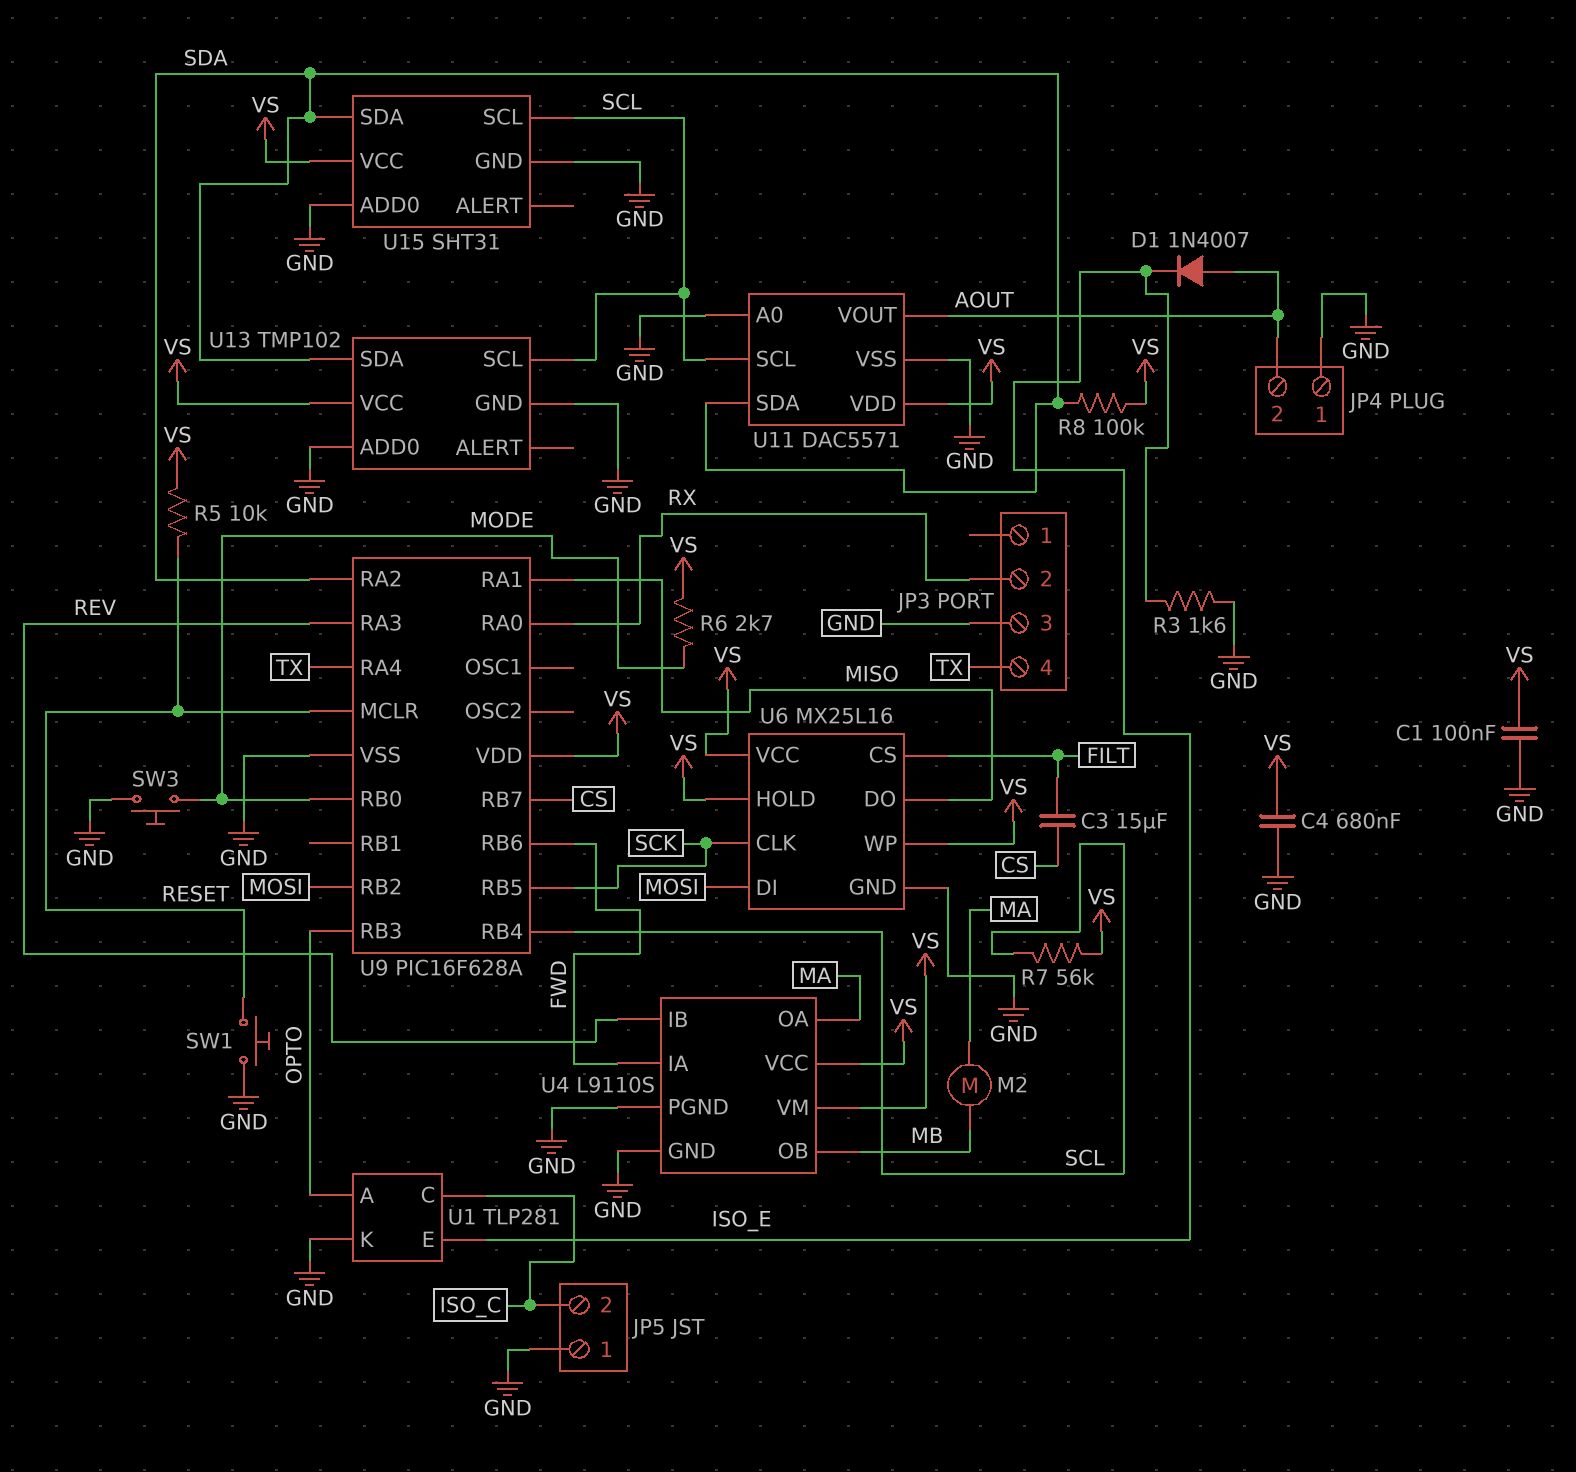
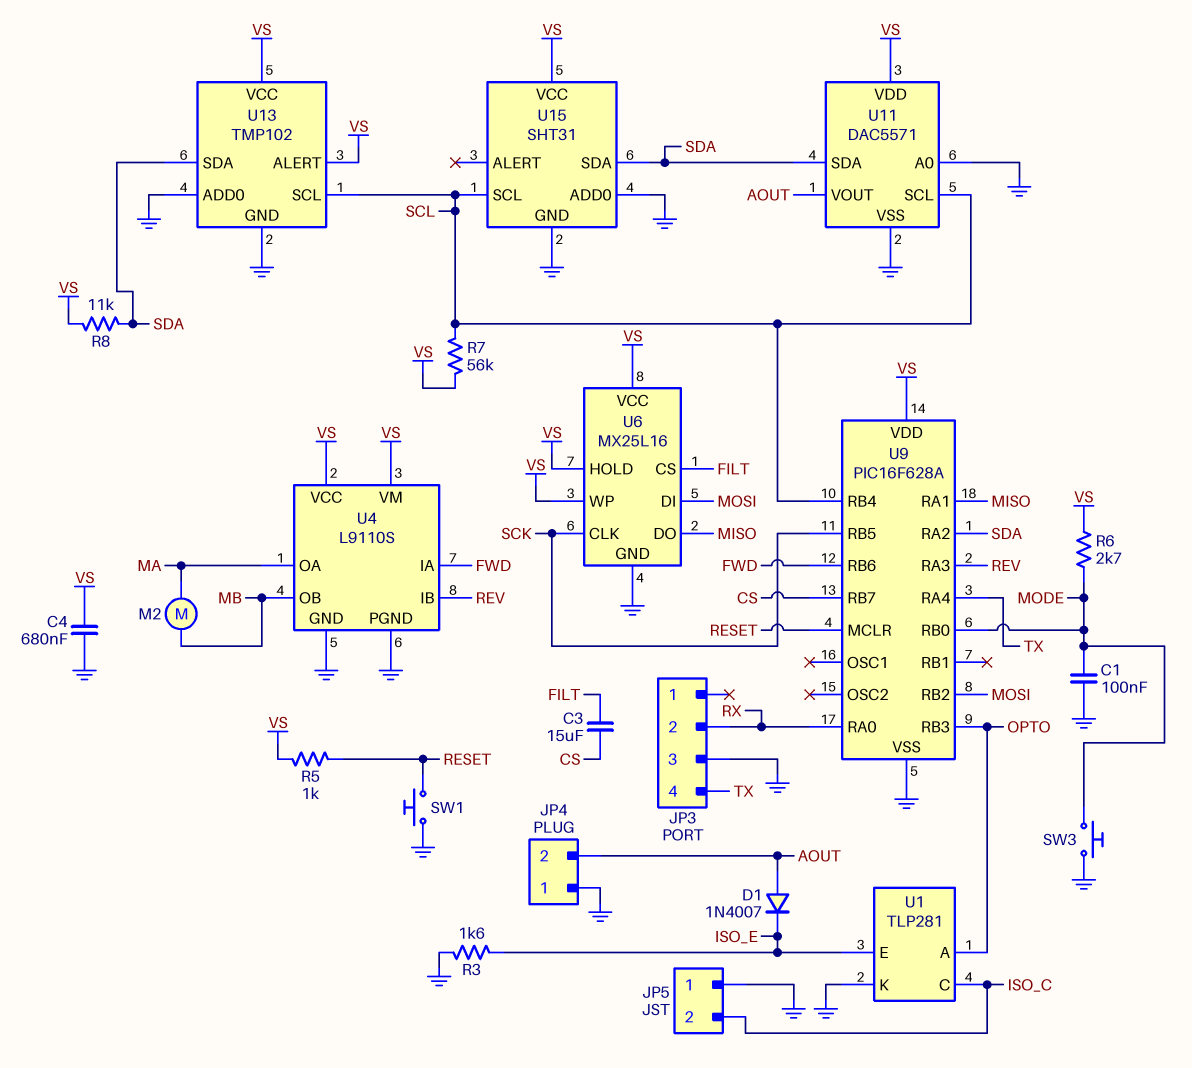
C1: 100nF (GND, VS) -> 100nF (GND, MODE)
R5: 10k (RESET, VS) -> 1k (RESET, VS)
R8: 100k (SDA, VS) -> 11k (SDA, VS)
U13 pin ALERT: none -> VS

